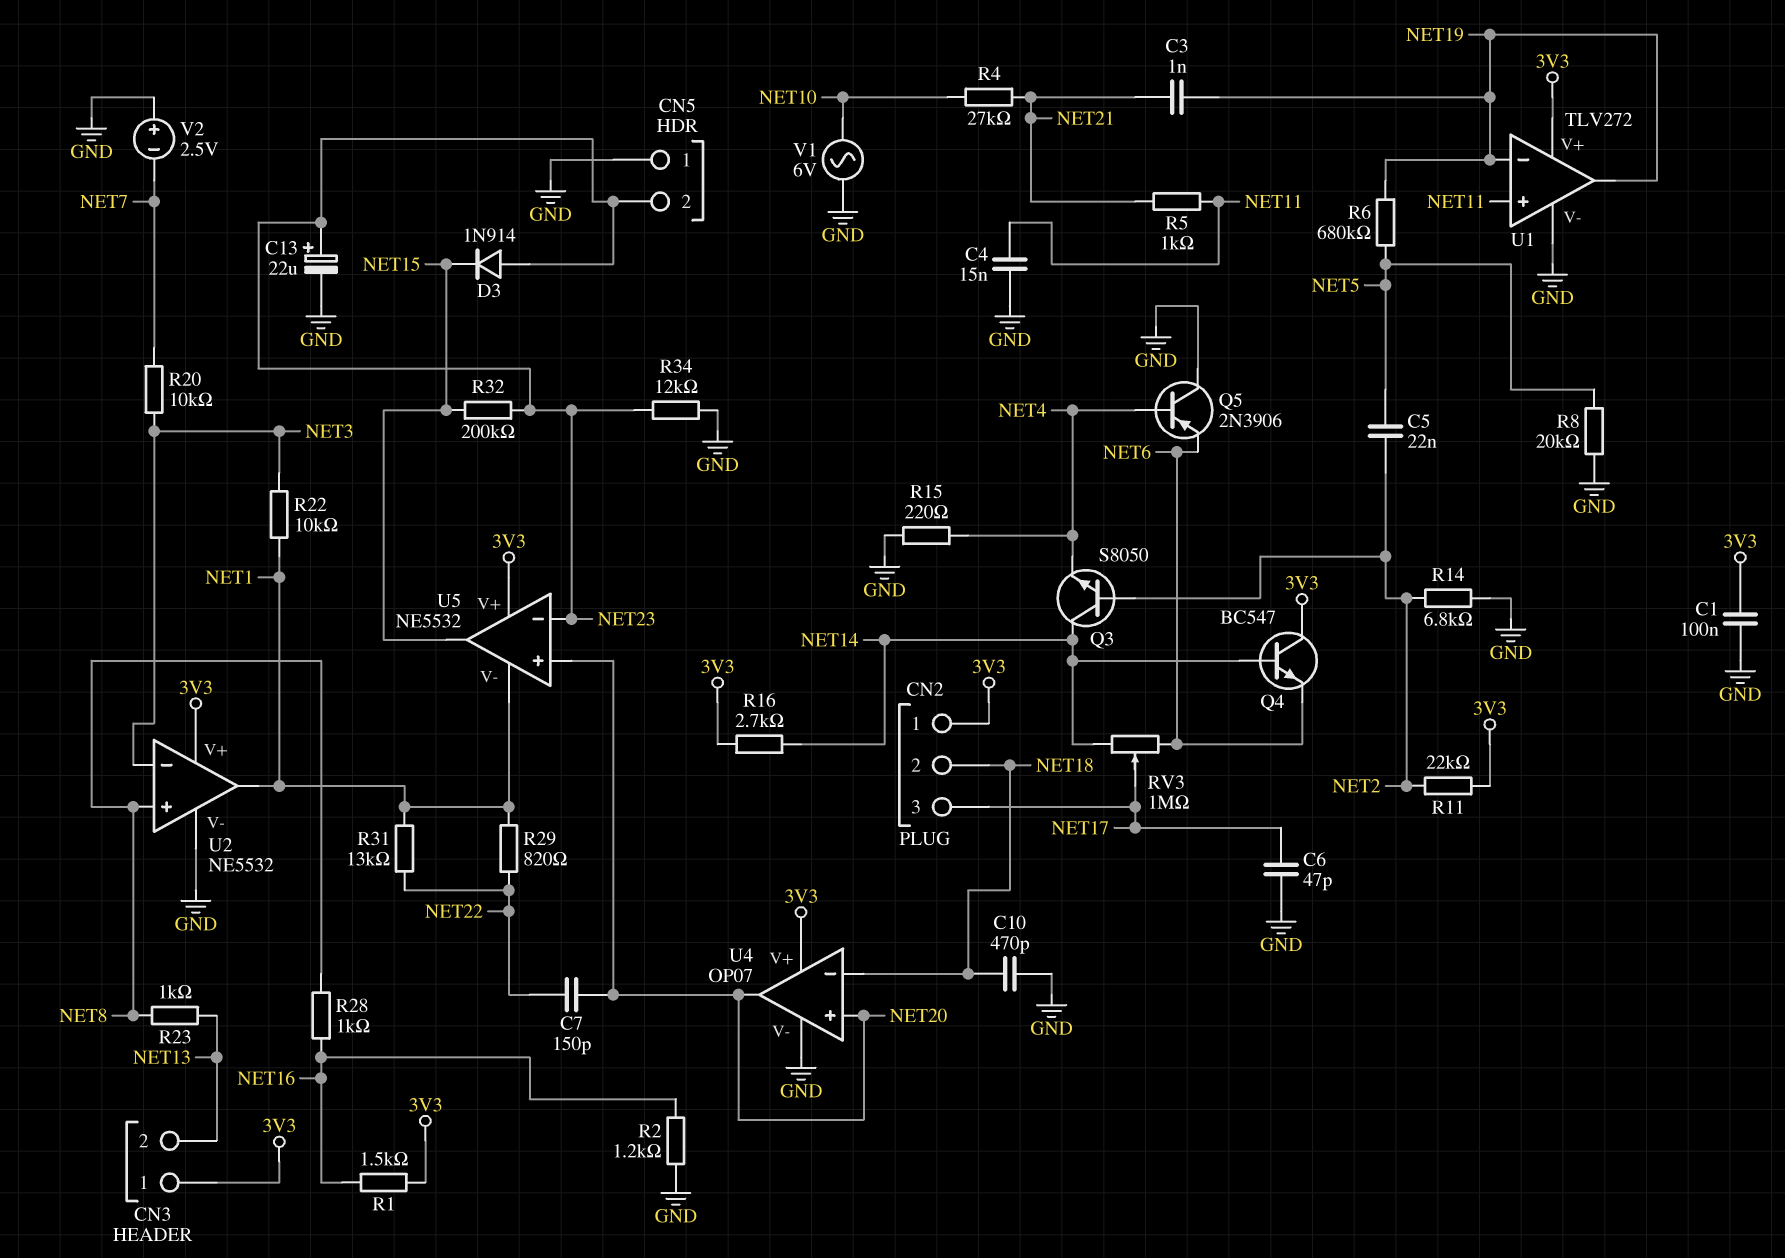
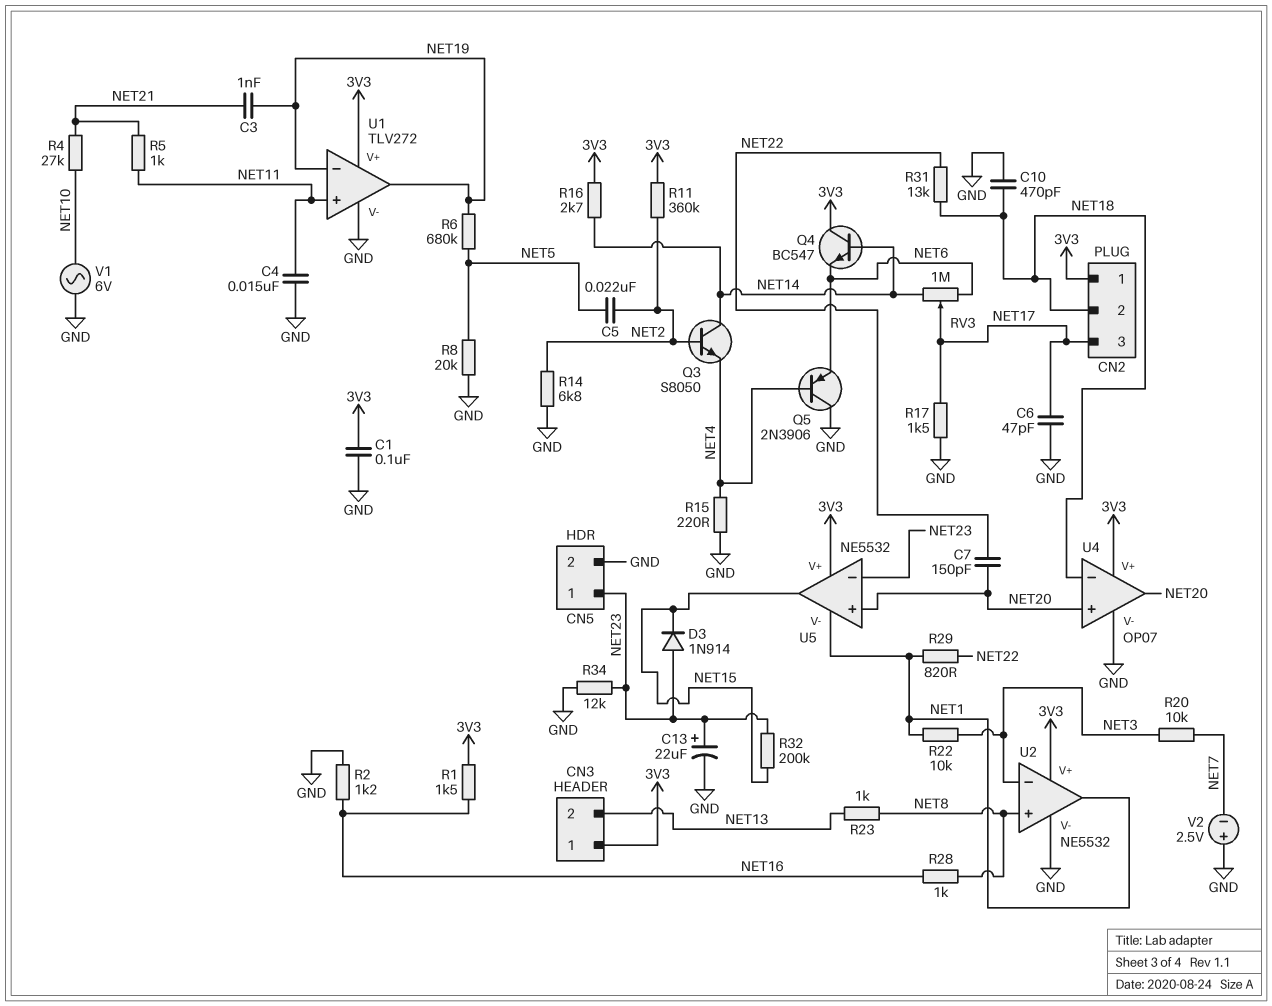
CN5 pin 1: GND -> NET23
CN5 pin 2: NET23 -> GND
R11: 22k (3V3, NET2) -> 360k (3V3, NET2)
R17: none -> 1.5k (GND, NET17)
R31: 13k (NET1, NET22) -> 13k (NET18, NET22)

